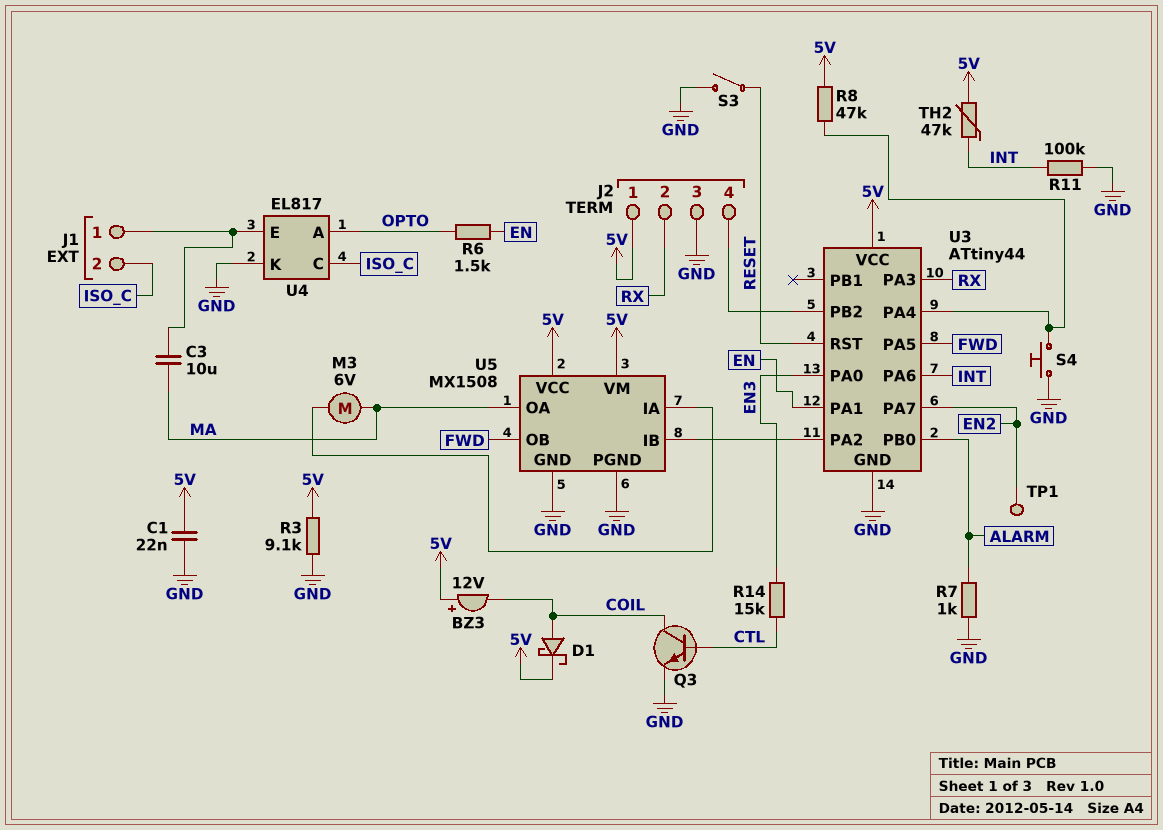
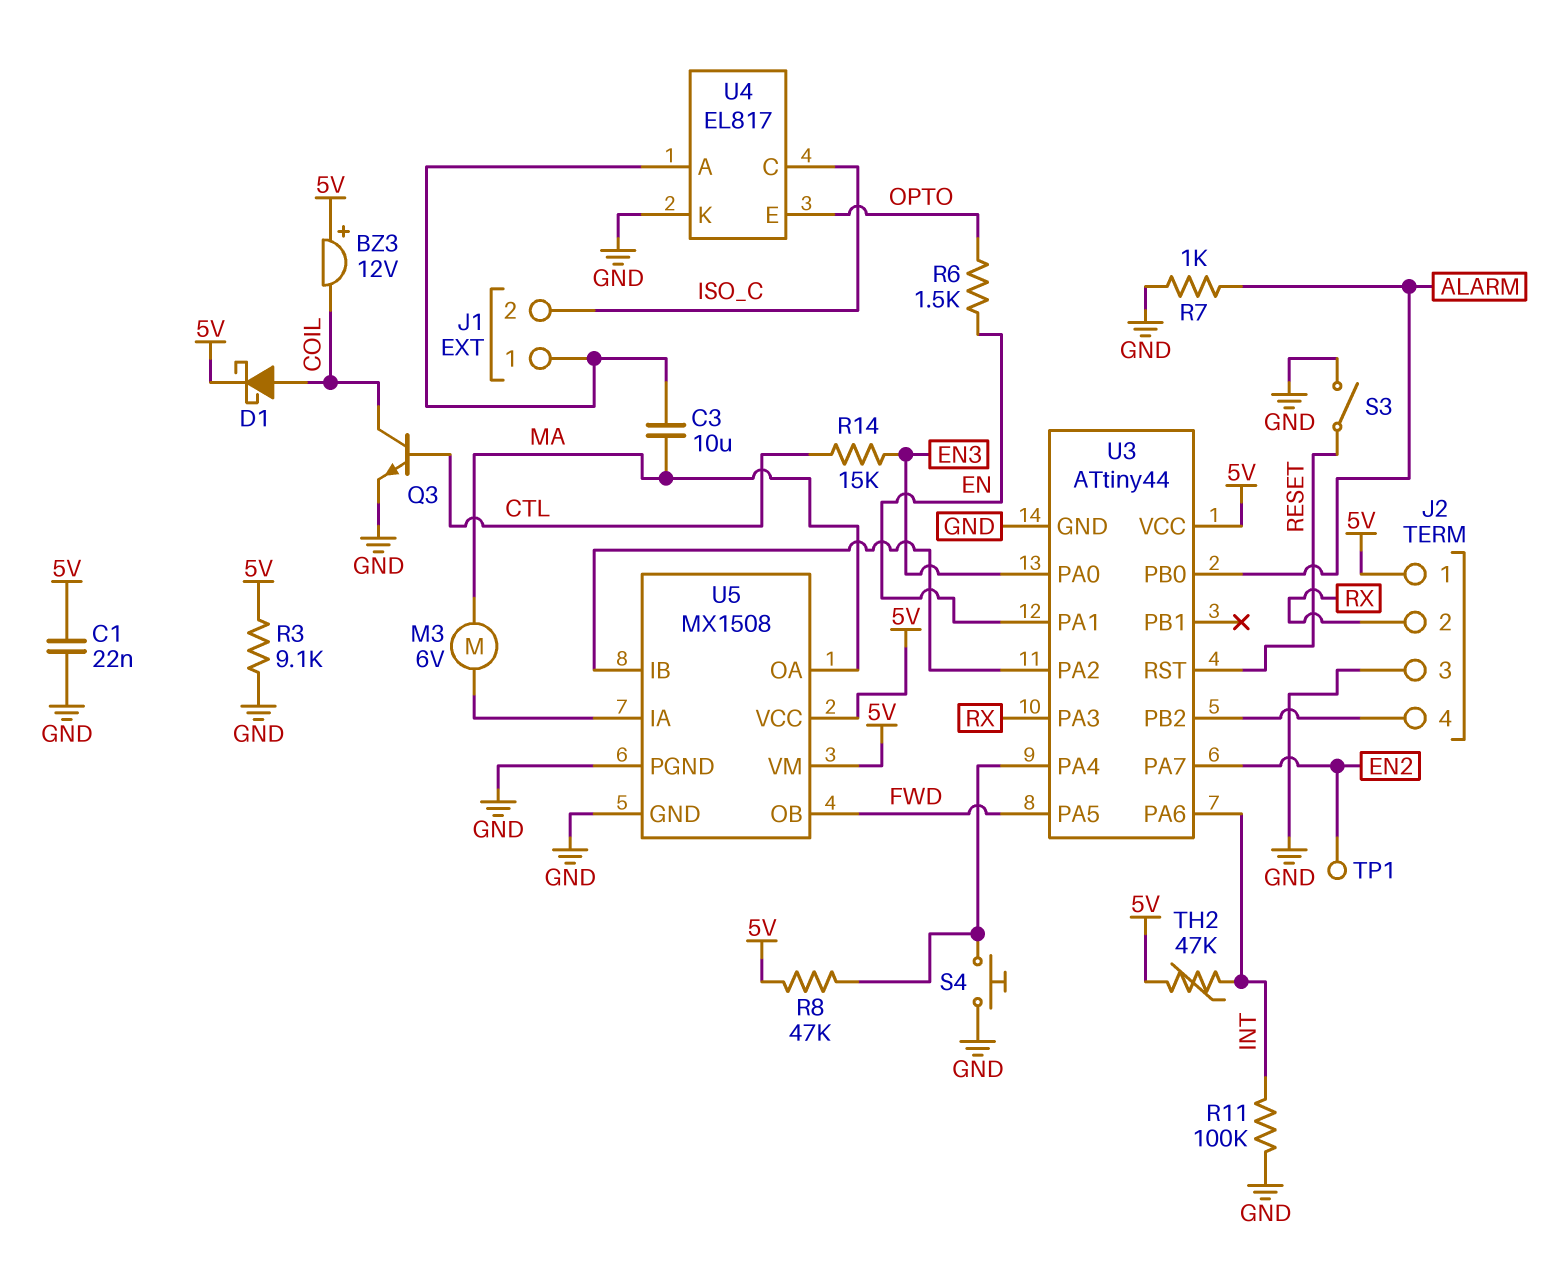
U4 pin A: OPTO -> J1/1
U4 pin E: J1/1 -> OPTO

